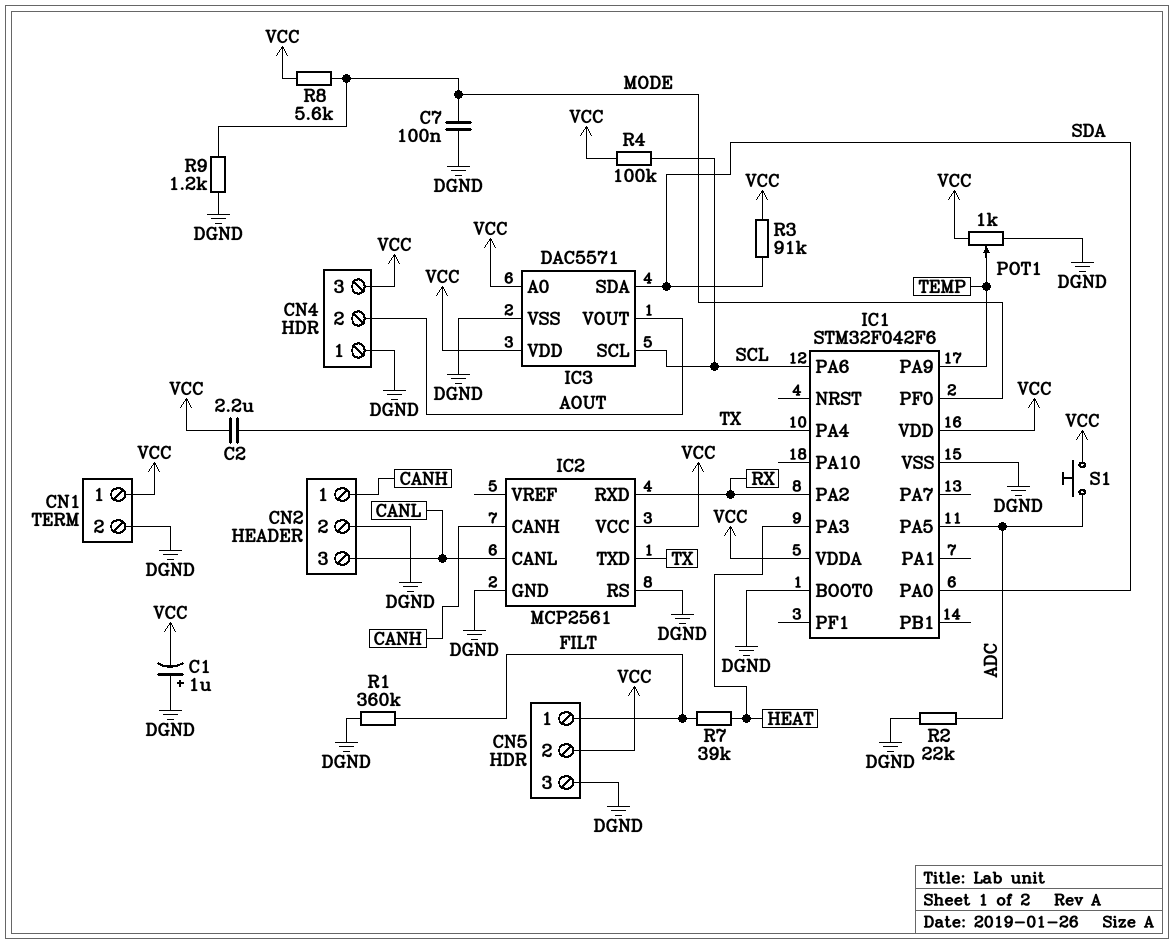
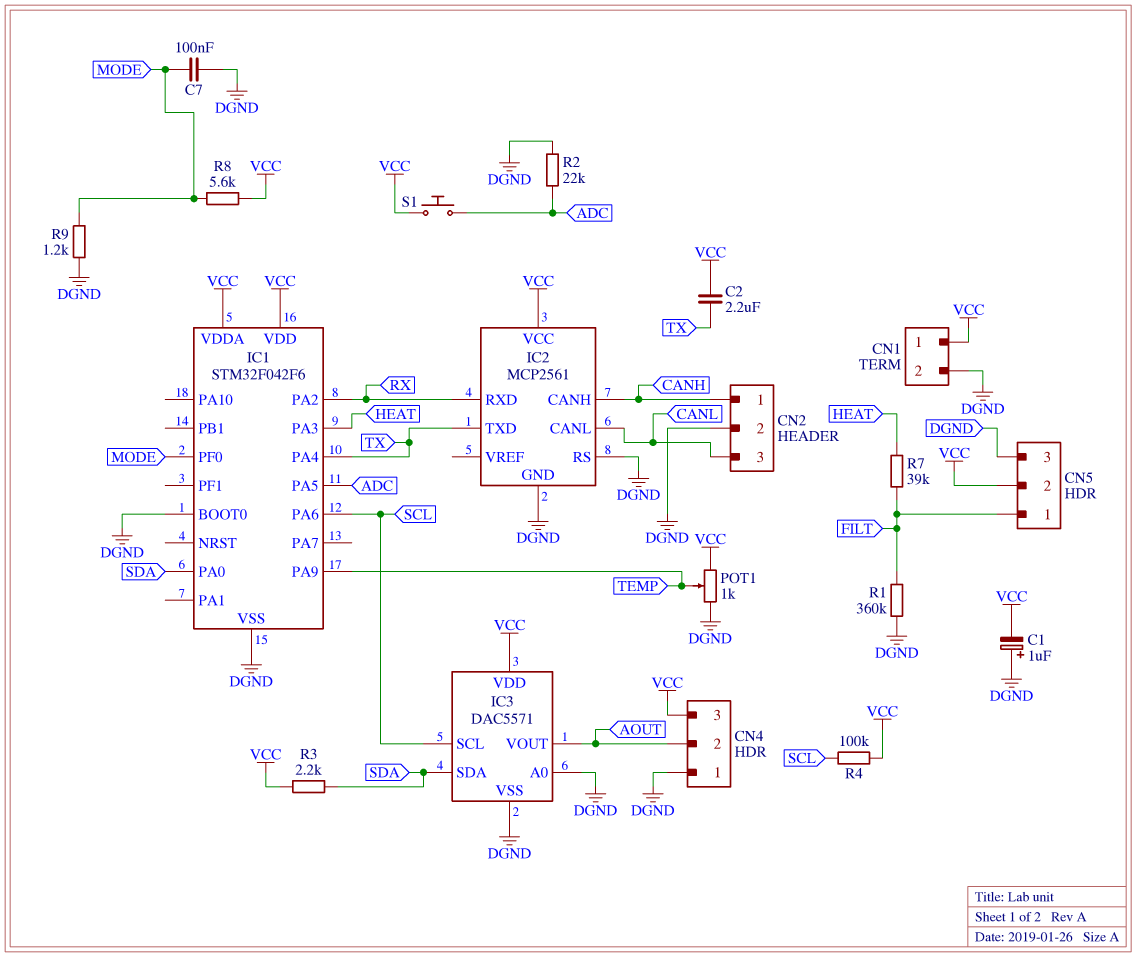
IC3 pin A0: VCC -> DGND
R3: 91k (SDA, VCC) -> 2.2k (SDA, VCC)

